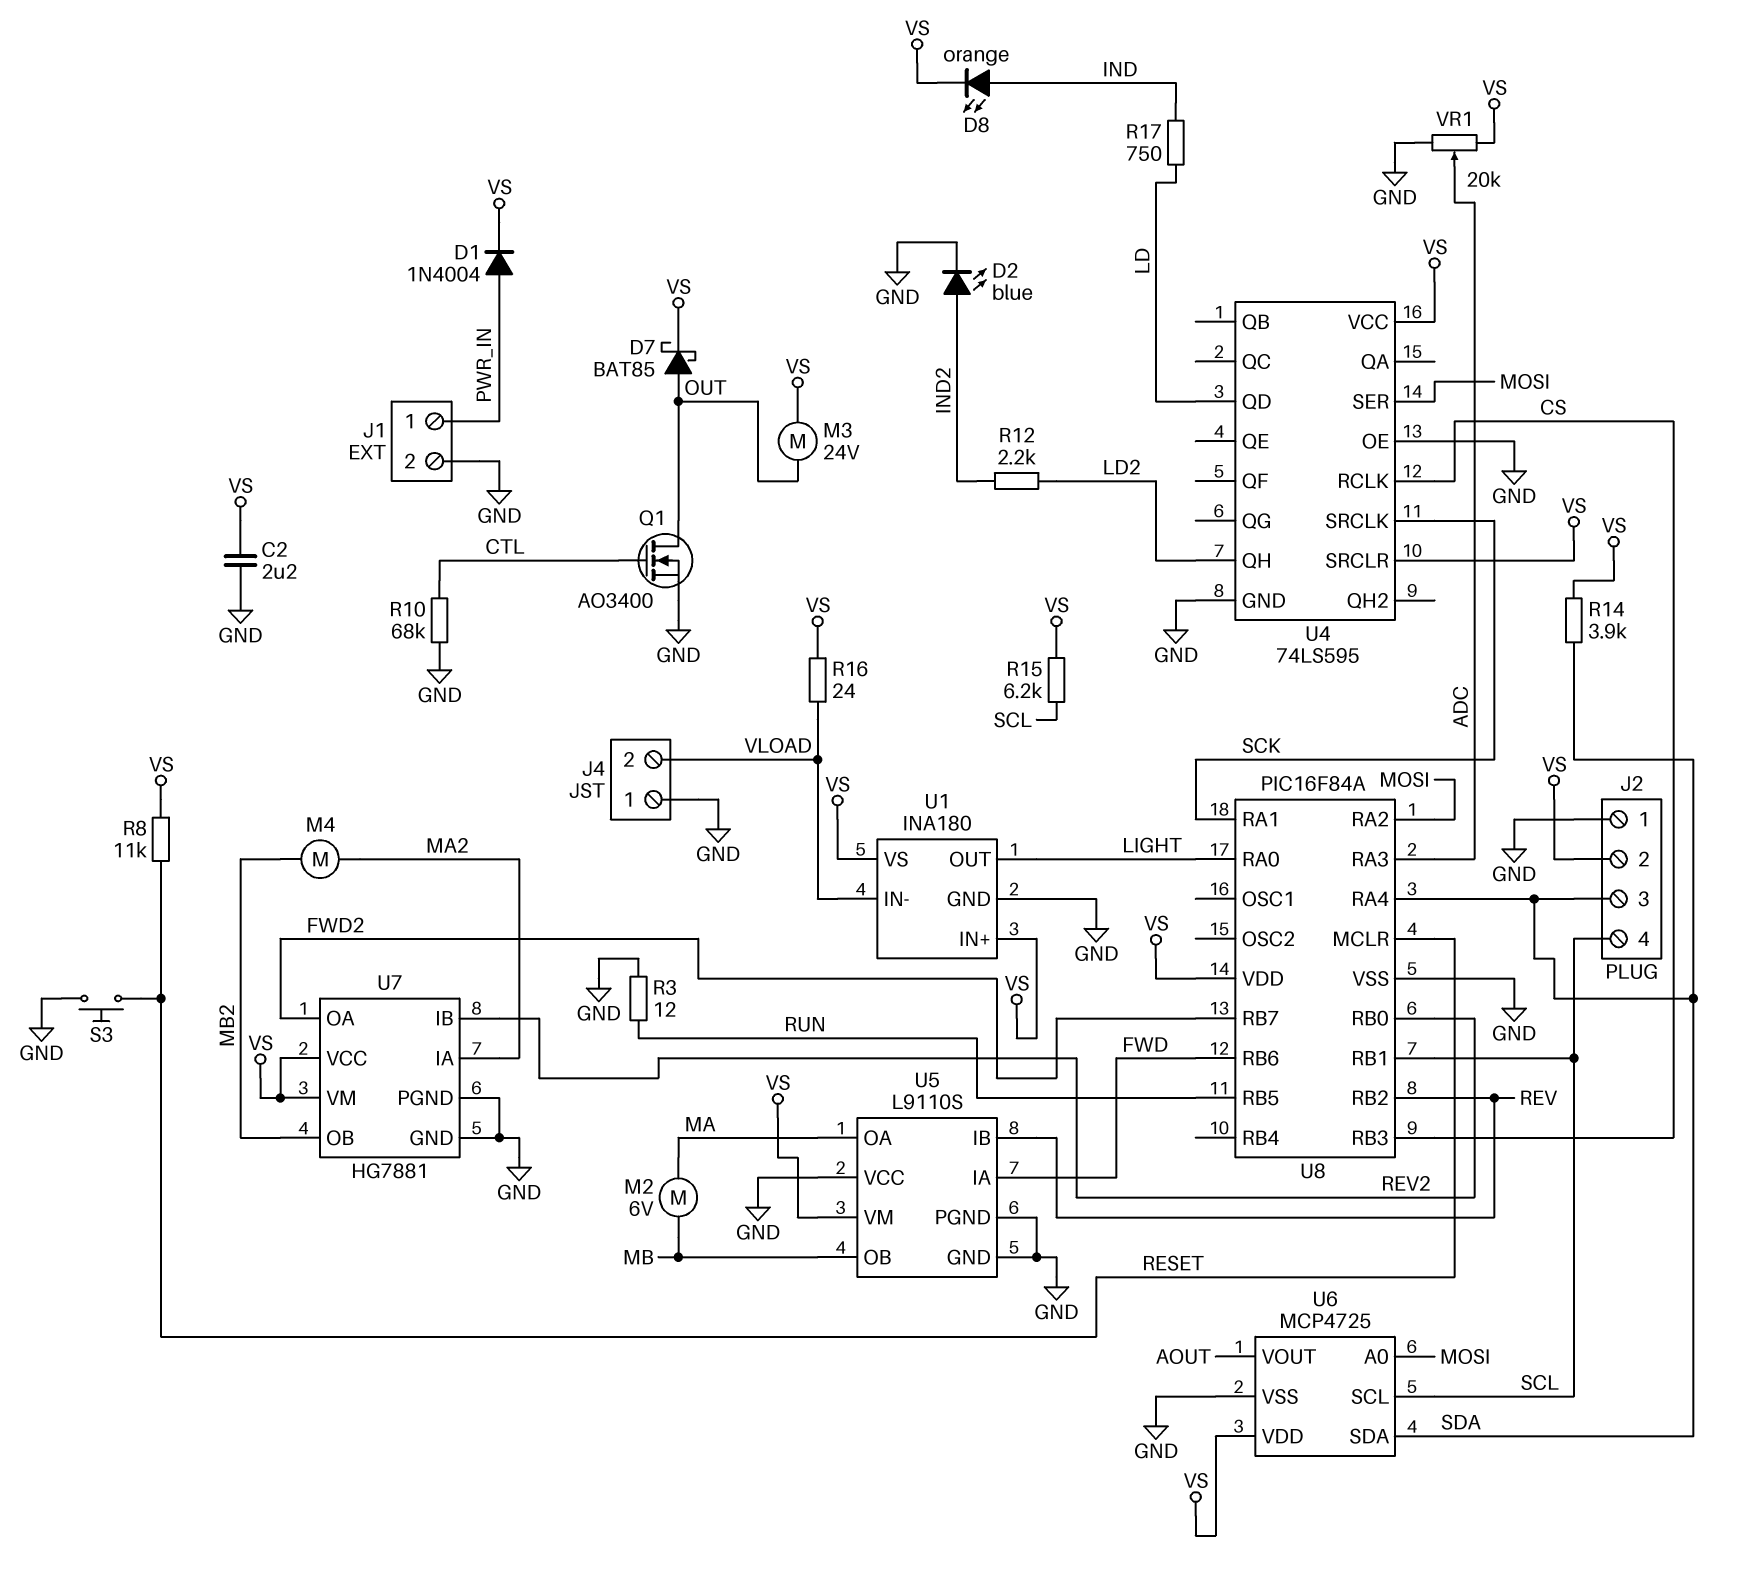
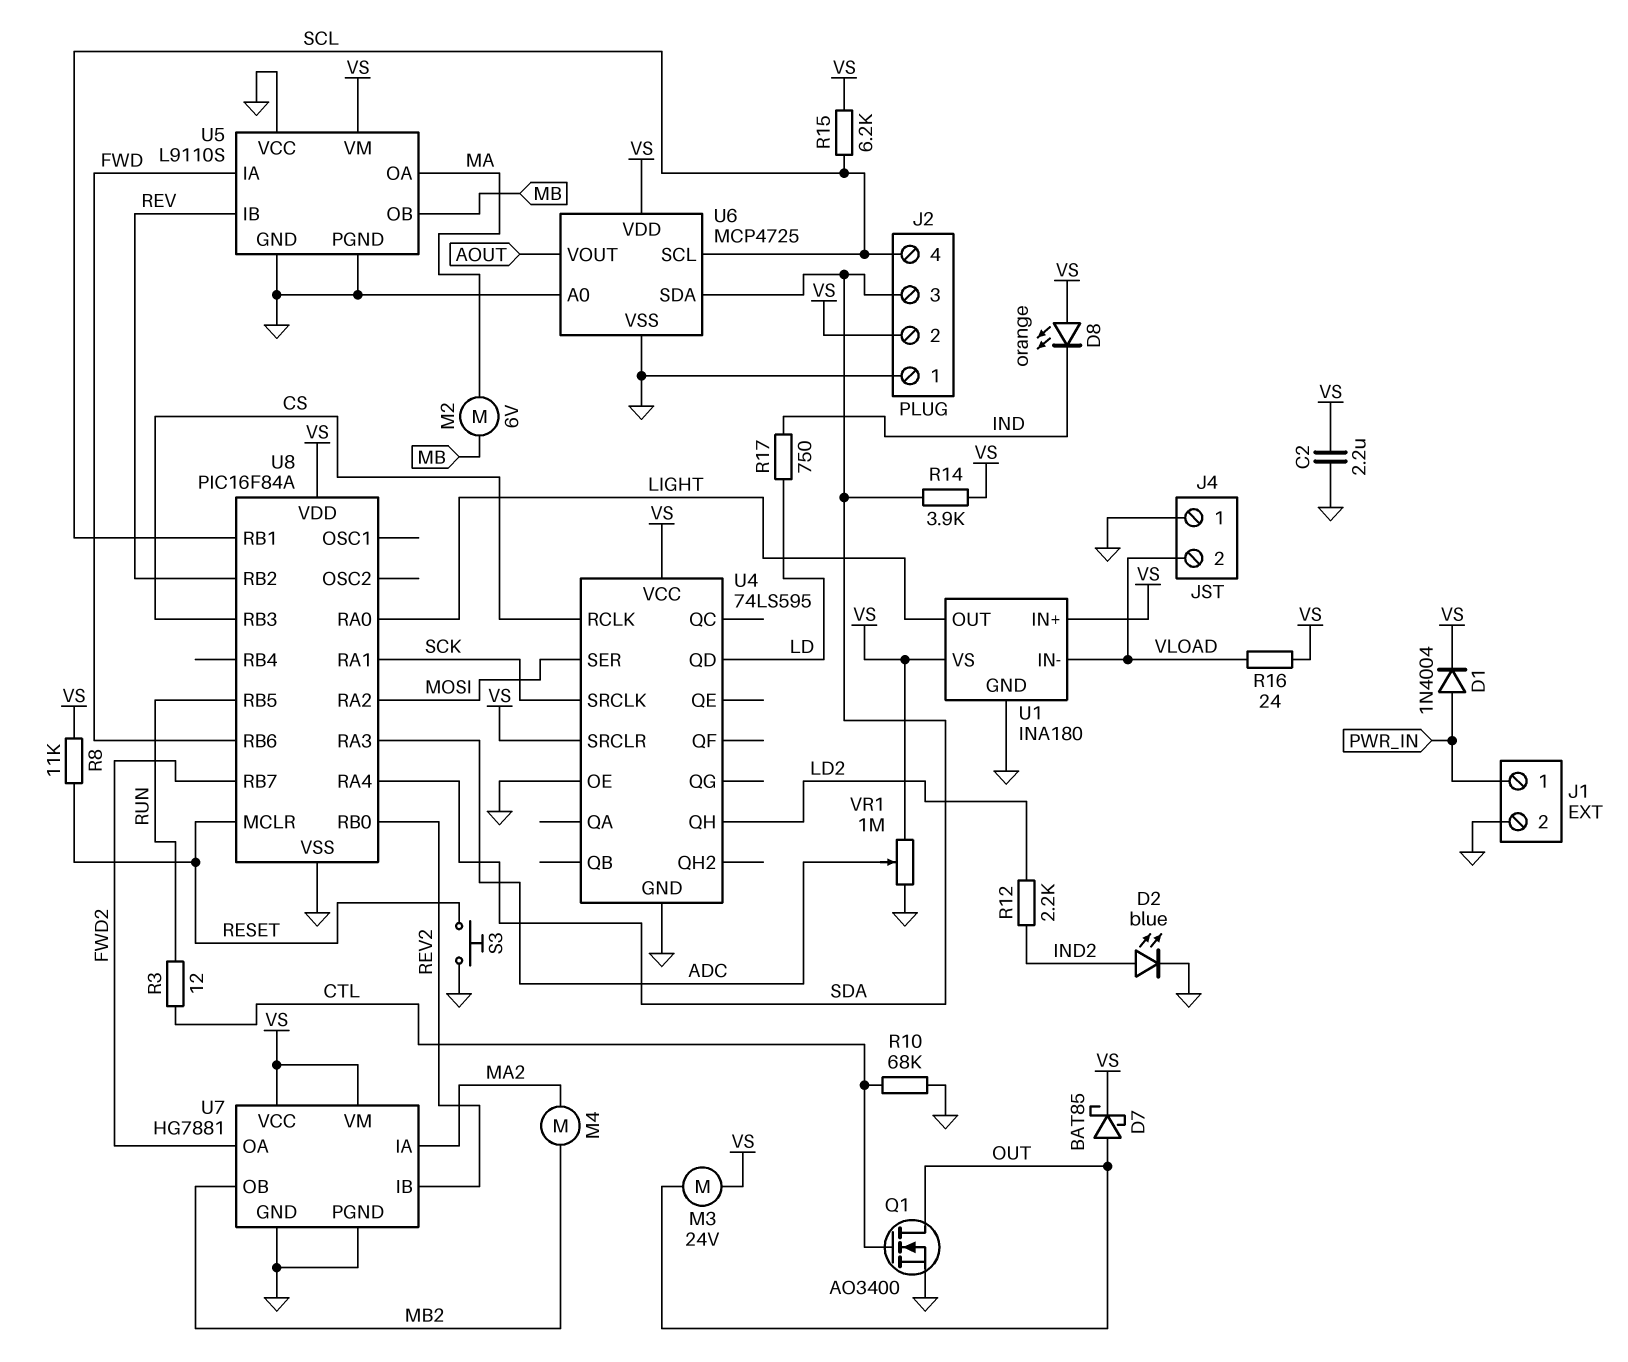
D8: LED orange (A IND, K VS) -> LED orange (A VS, K IND)
R3: 12 (GND, RUN) -> 12 (CTL, RUN)
U6 pin A0: MOSI -> GND
VR1: 20k (GND, VS, wiper ADC) -> 1M (GND, VS, wiper ADC)

